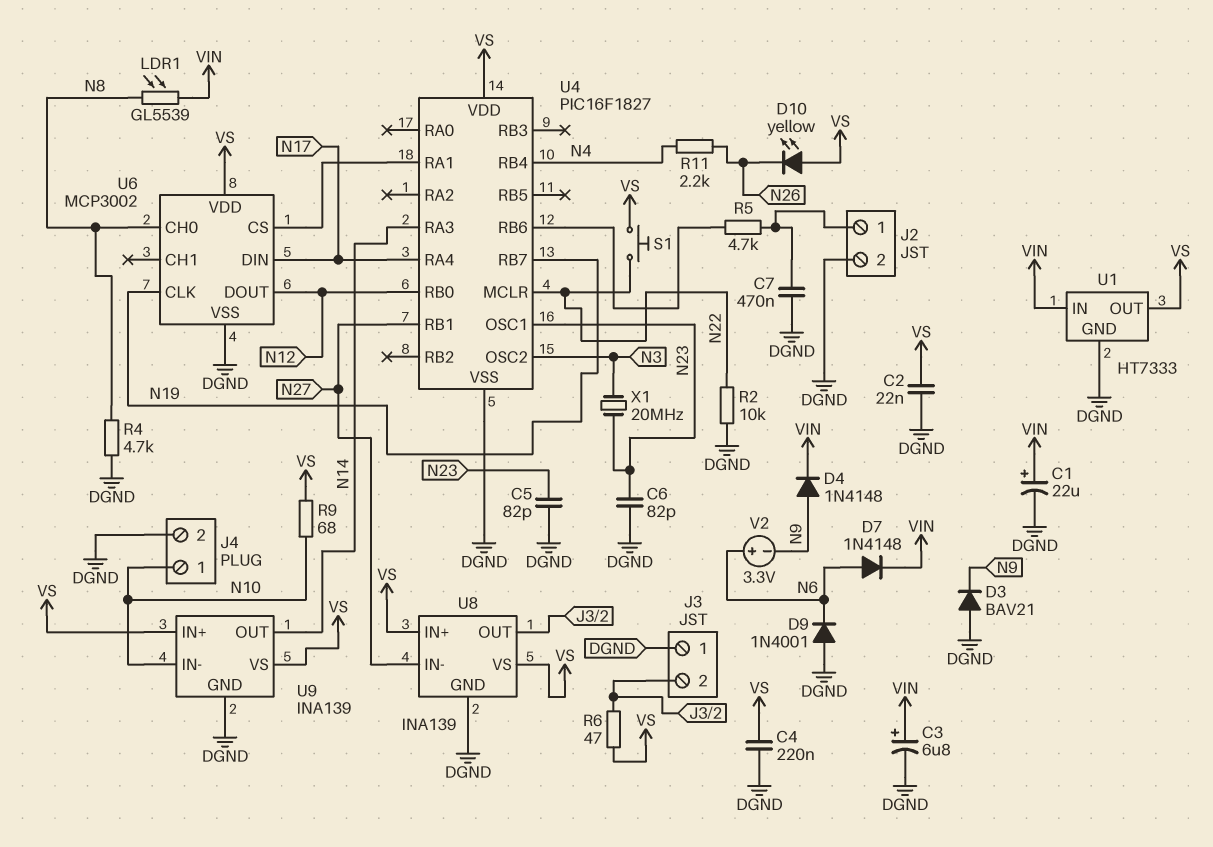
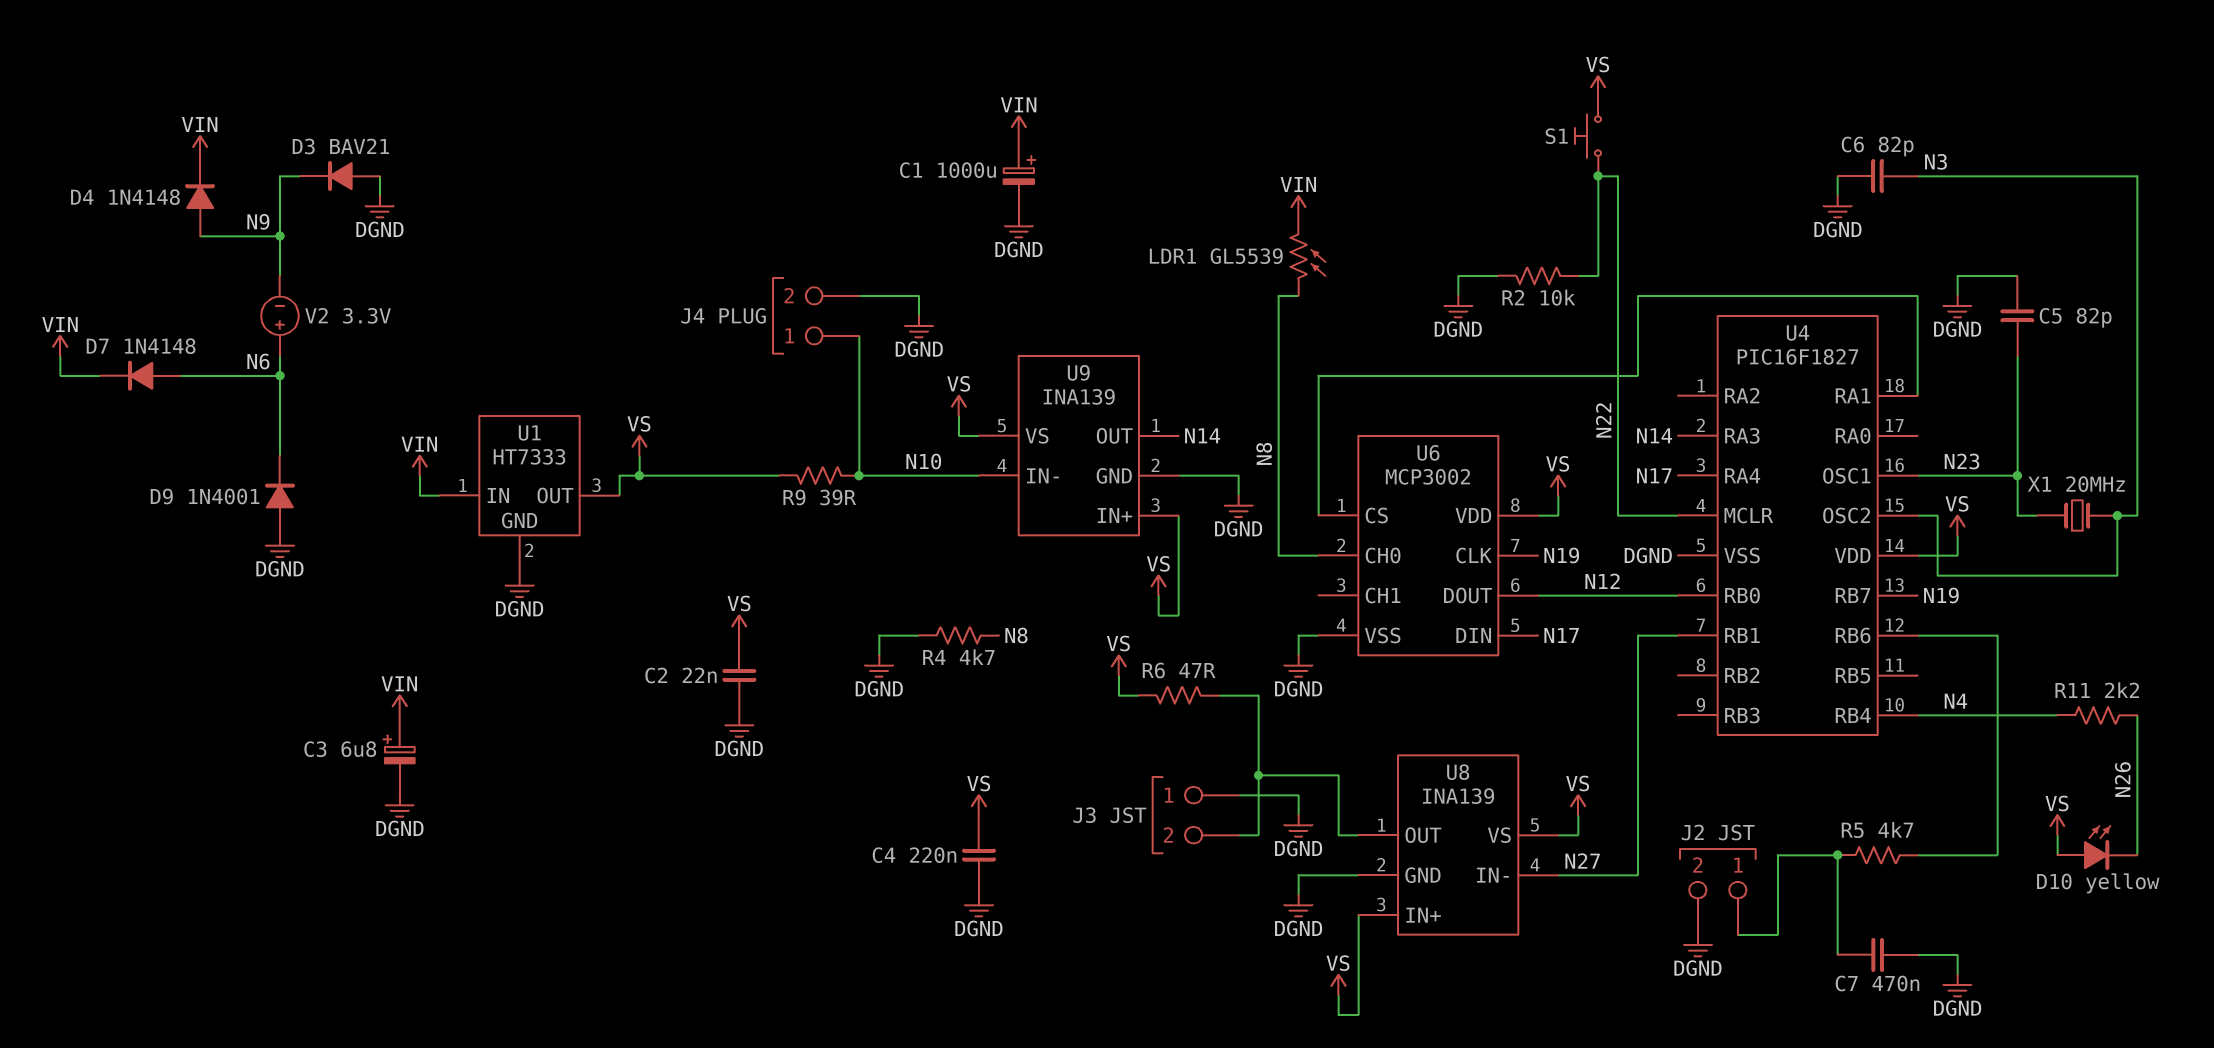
C1: 22uF (plus VIN, minus DGND) -> 1000uF (plus VIN, minus DGND)
C6: 82pF (DGND, N23) -> 82pF (DGND, N3)
R9: 68 (N10, VS) -> 39 (N10, VS)

